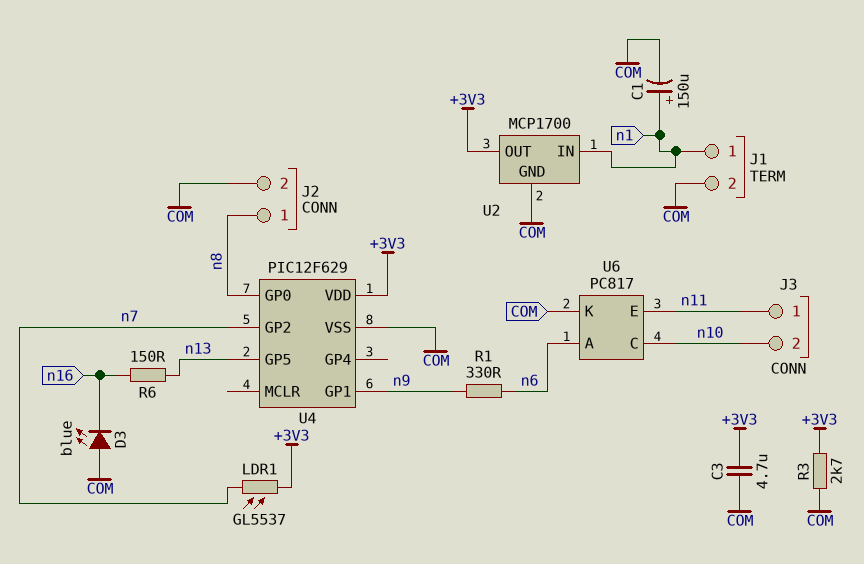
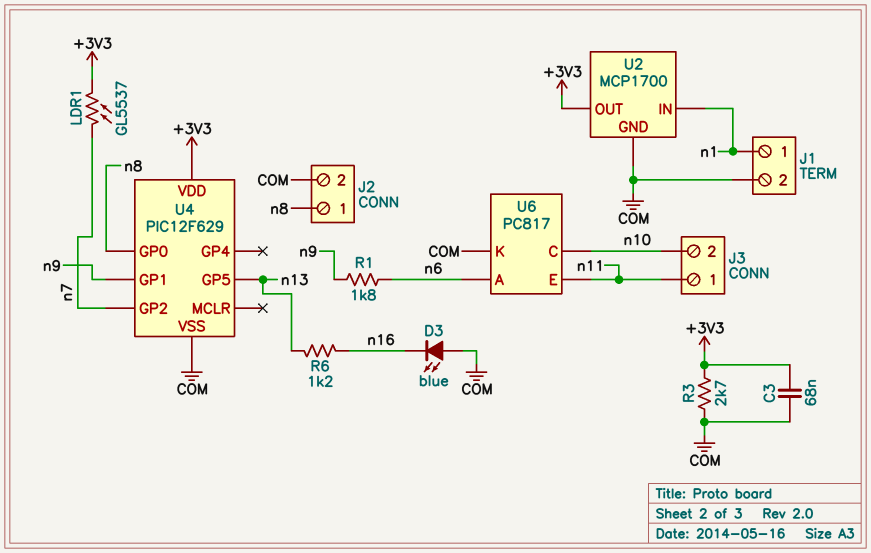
C1: 150uF (plus n1, minus COM) -> none
C3: 4.7uF (+3V3, COM) -> 68nF (+3V3, COM)
R1: 330 (n6, n9) -> 1.8k (n6, n9)
R6: 150 (n13, n16) -> 1.2k (n13, n16)

